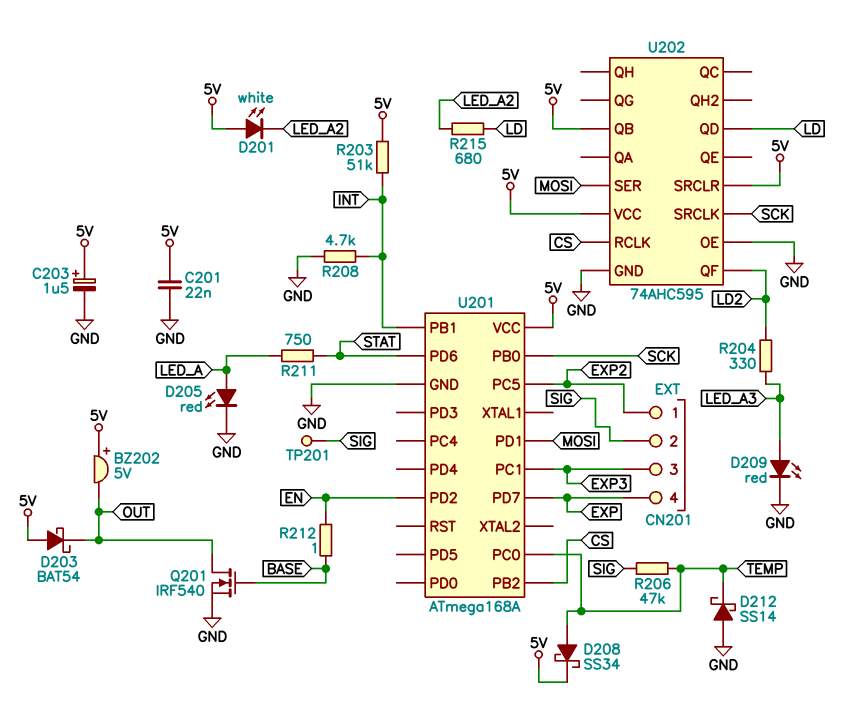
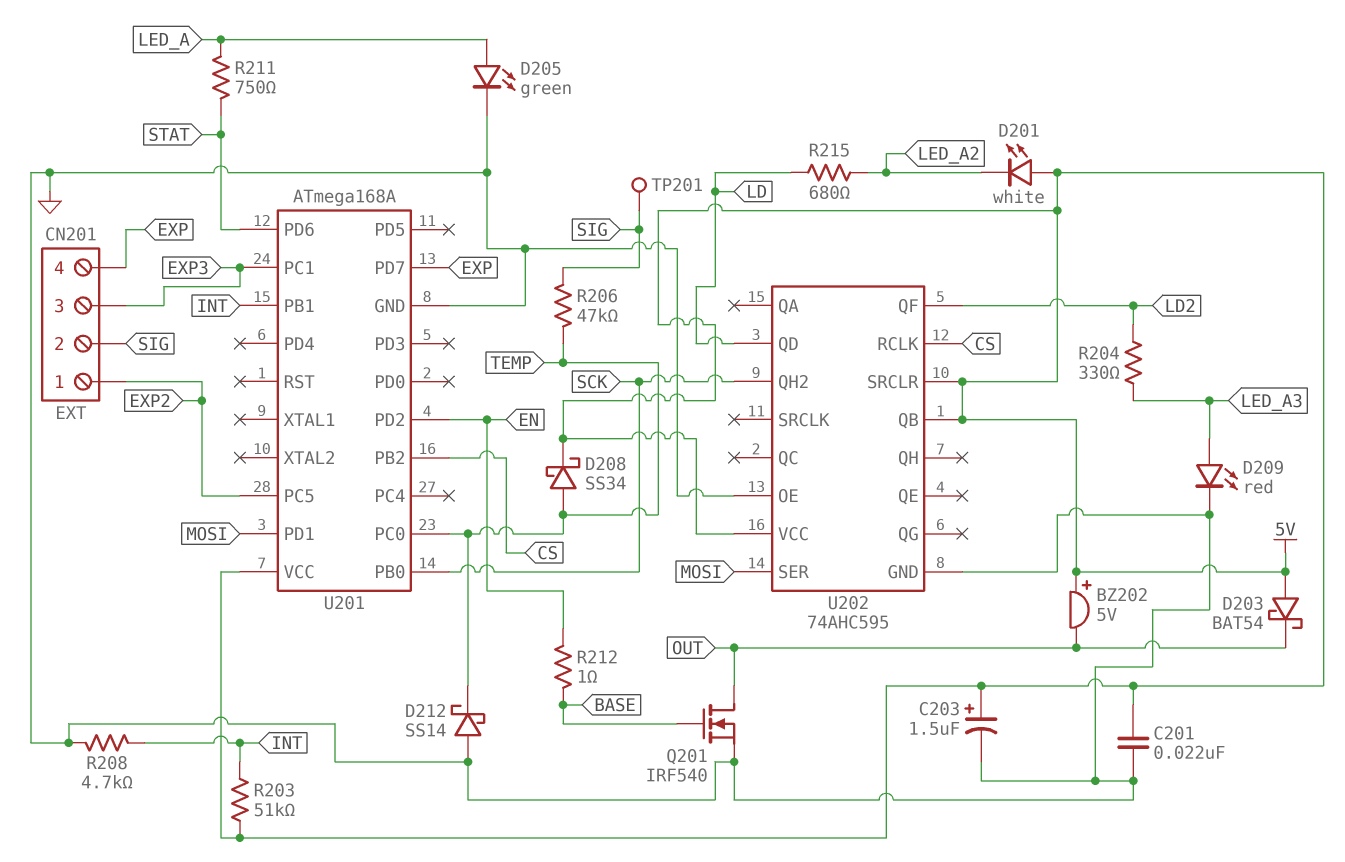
D205: LED red (A LED_A, K GND) -> LED green (A LED_A, K GND)
U202 pin QH2: none -> SCK
U202 pin SRCLK: SCK -> none

